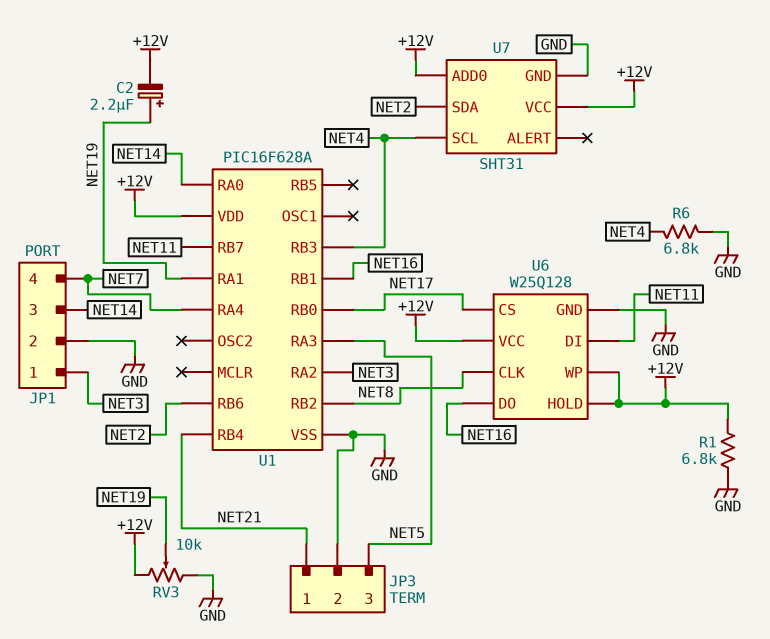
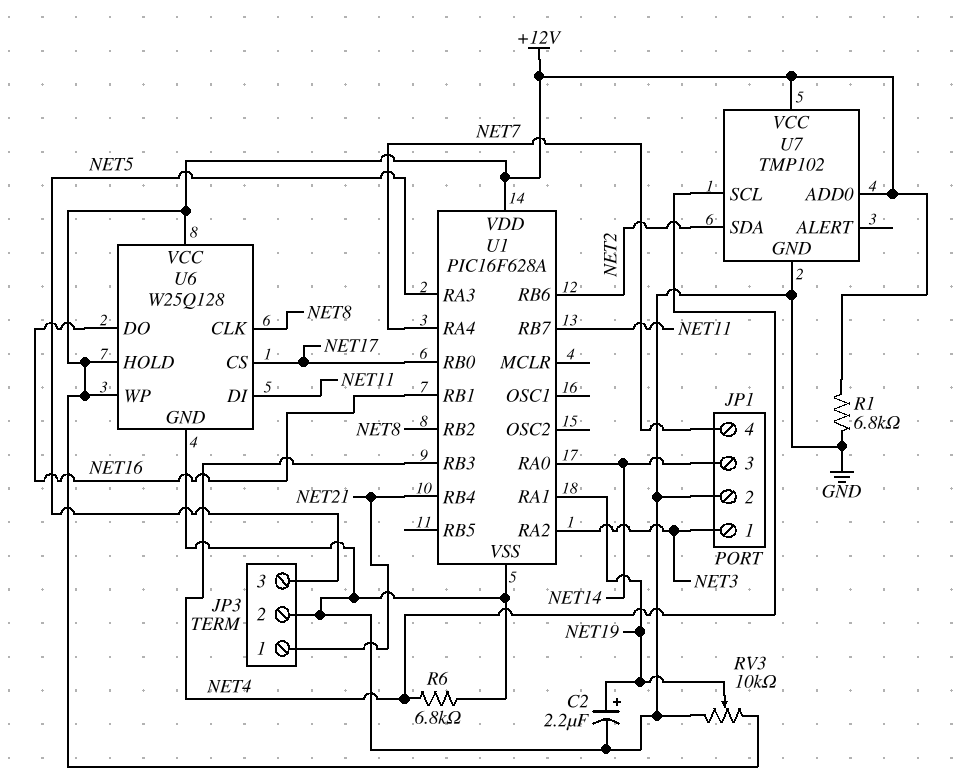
C2: 2.2uF (plus NET19, minus +12V) -> 2.2uF (plus NET19, minus GND)
U7: SHT31 -> TMP102

